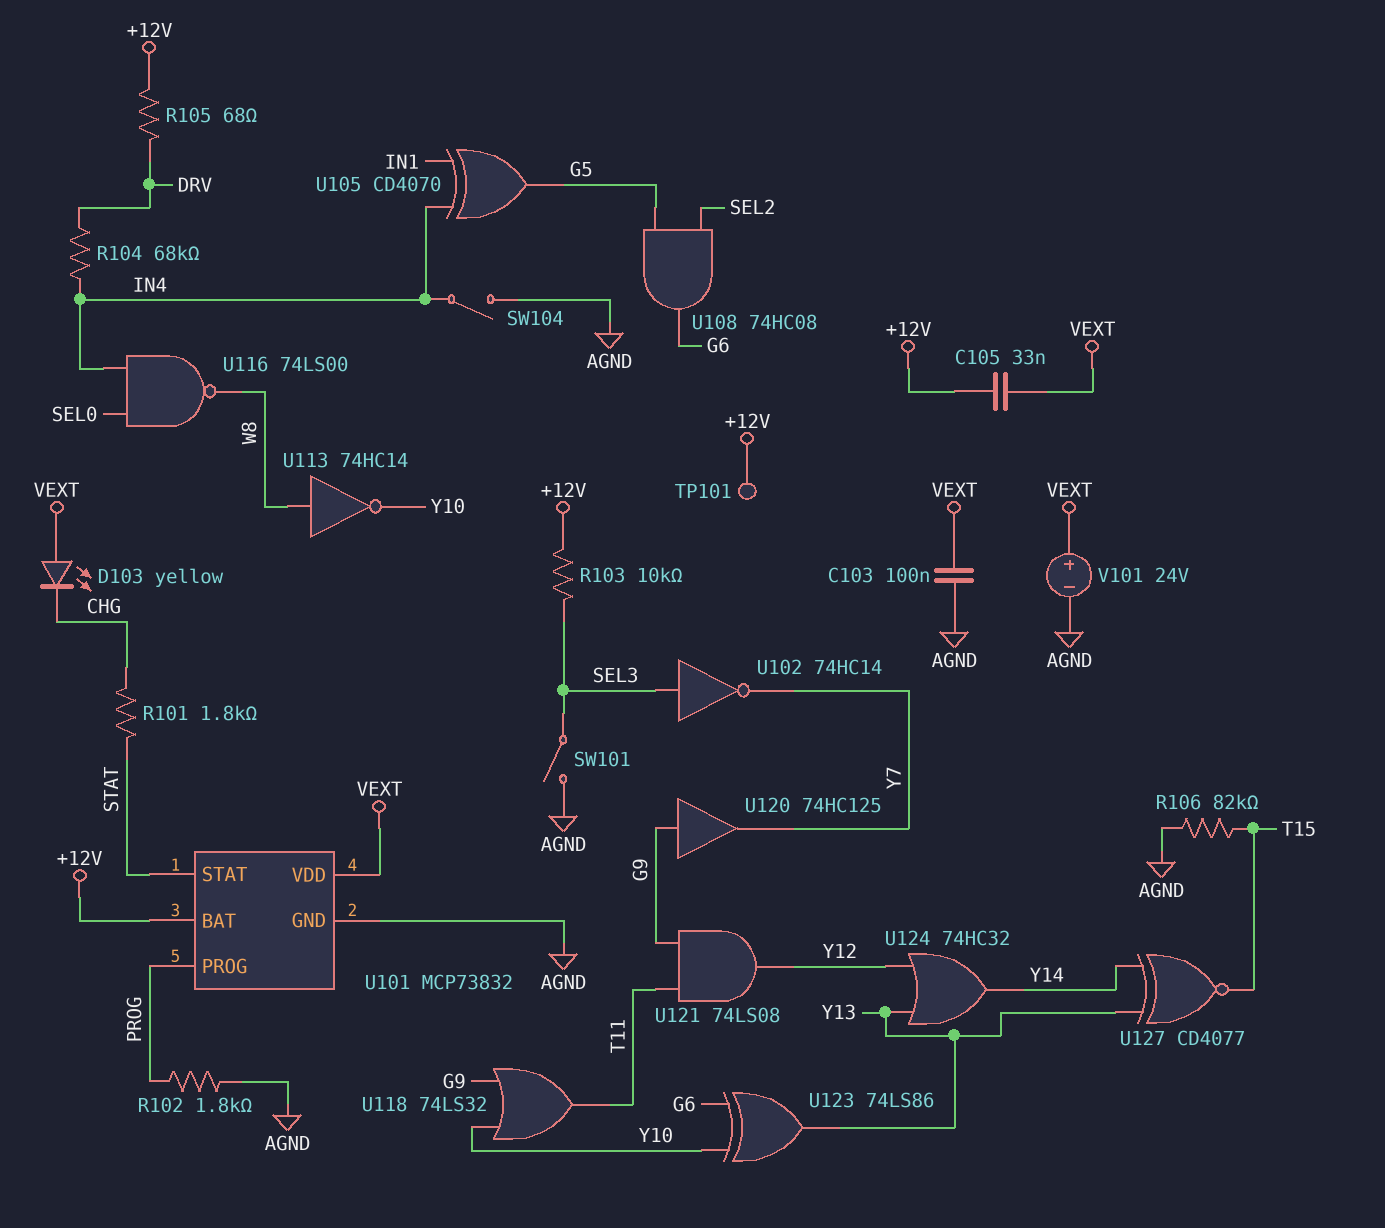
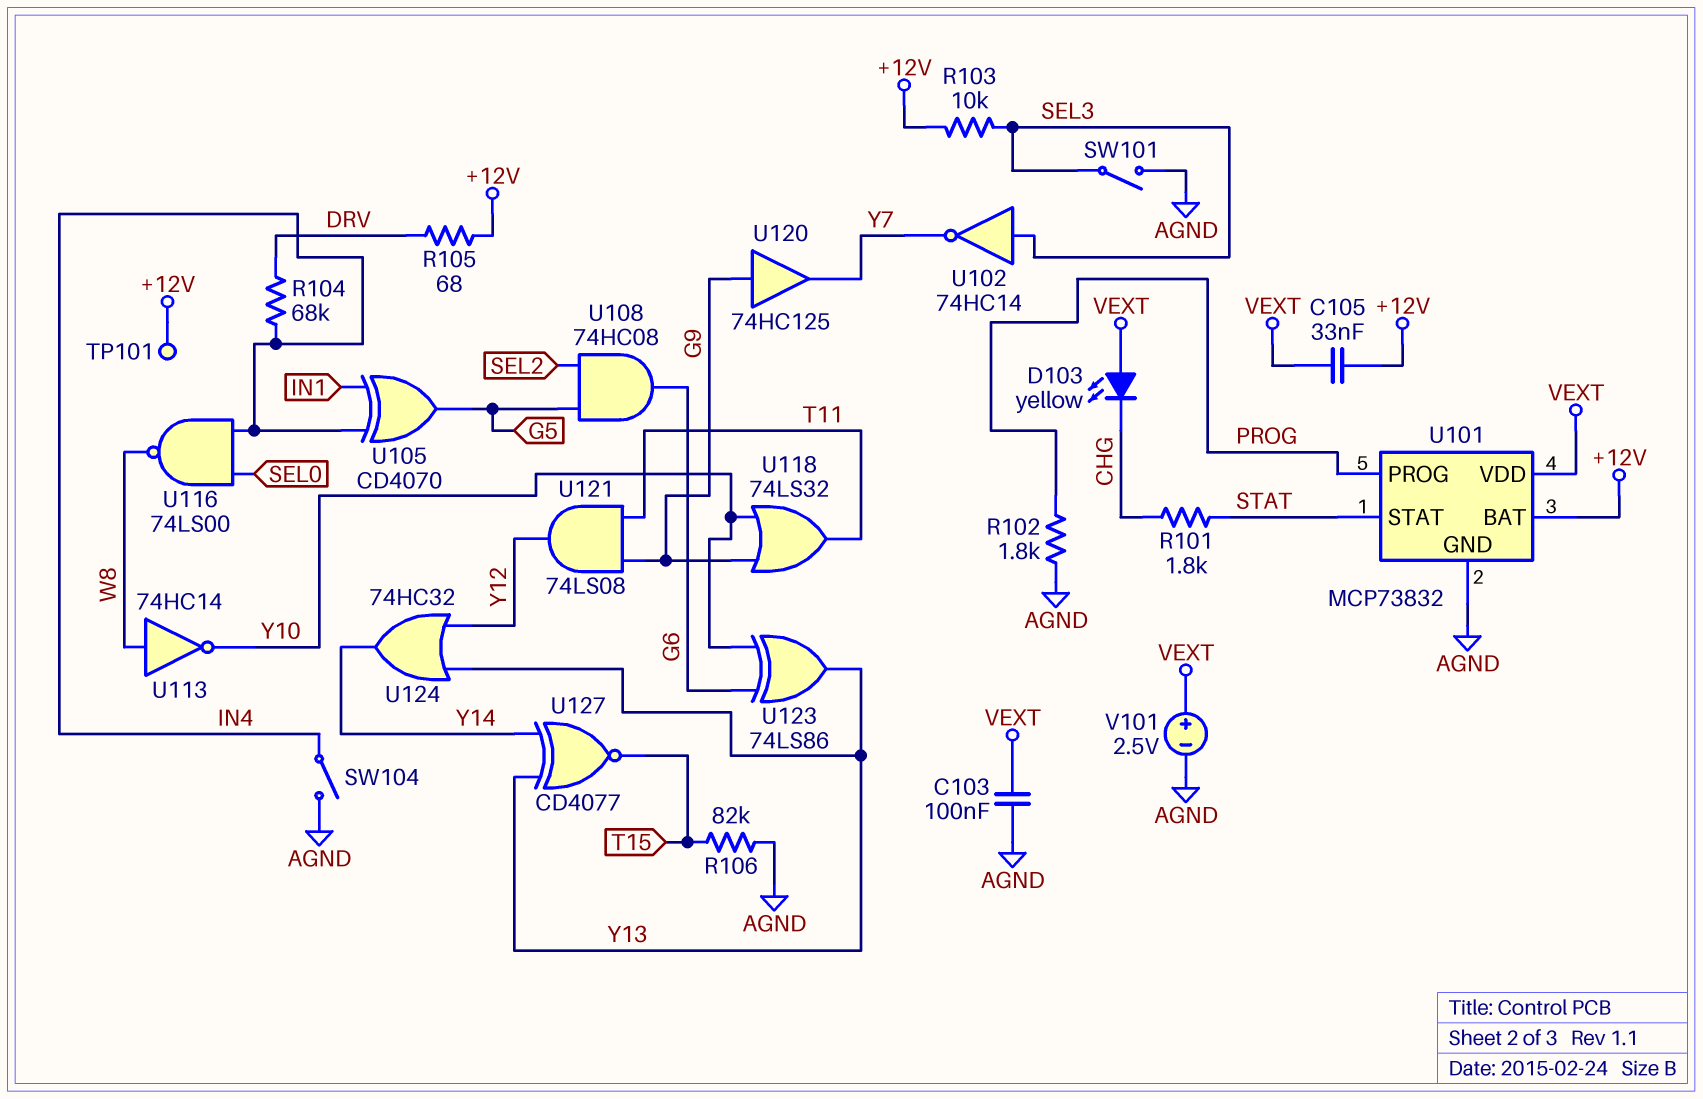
V101: 24V (plus VEXT, minus AGND) -> 2.5V (plus VEXT, minus AGND)

